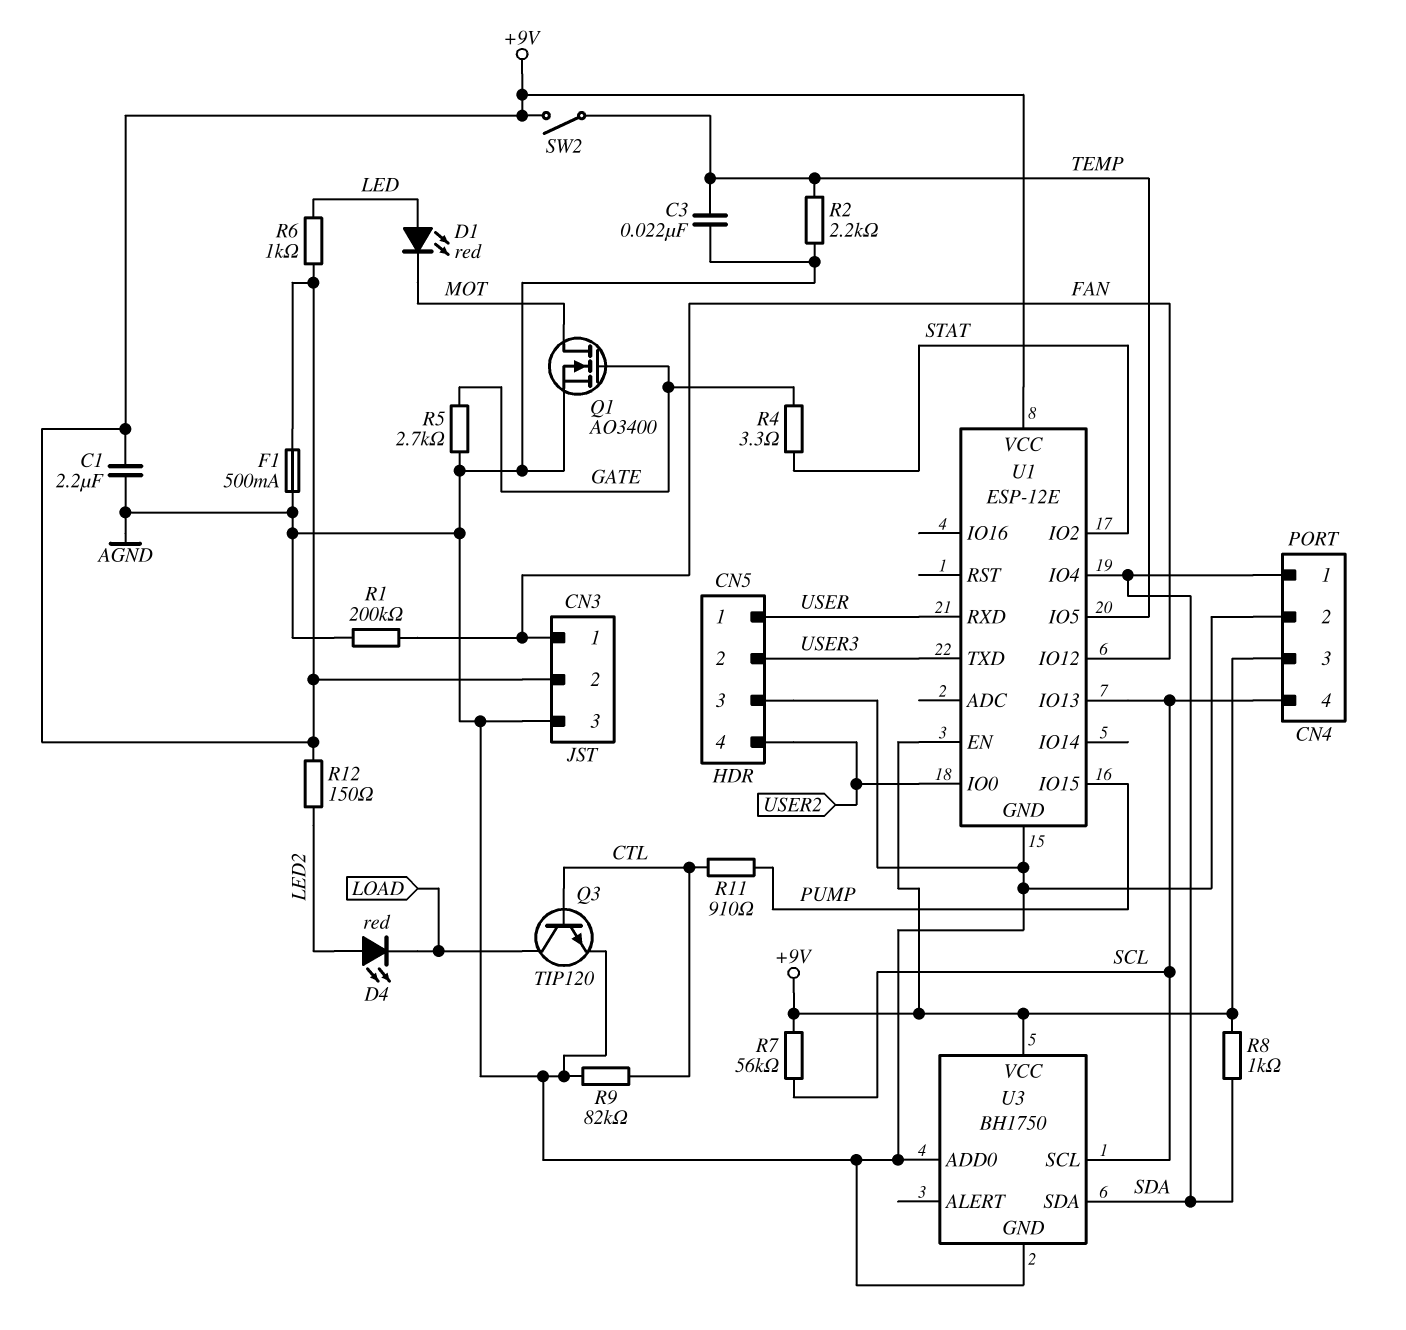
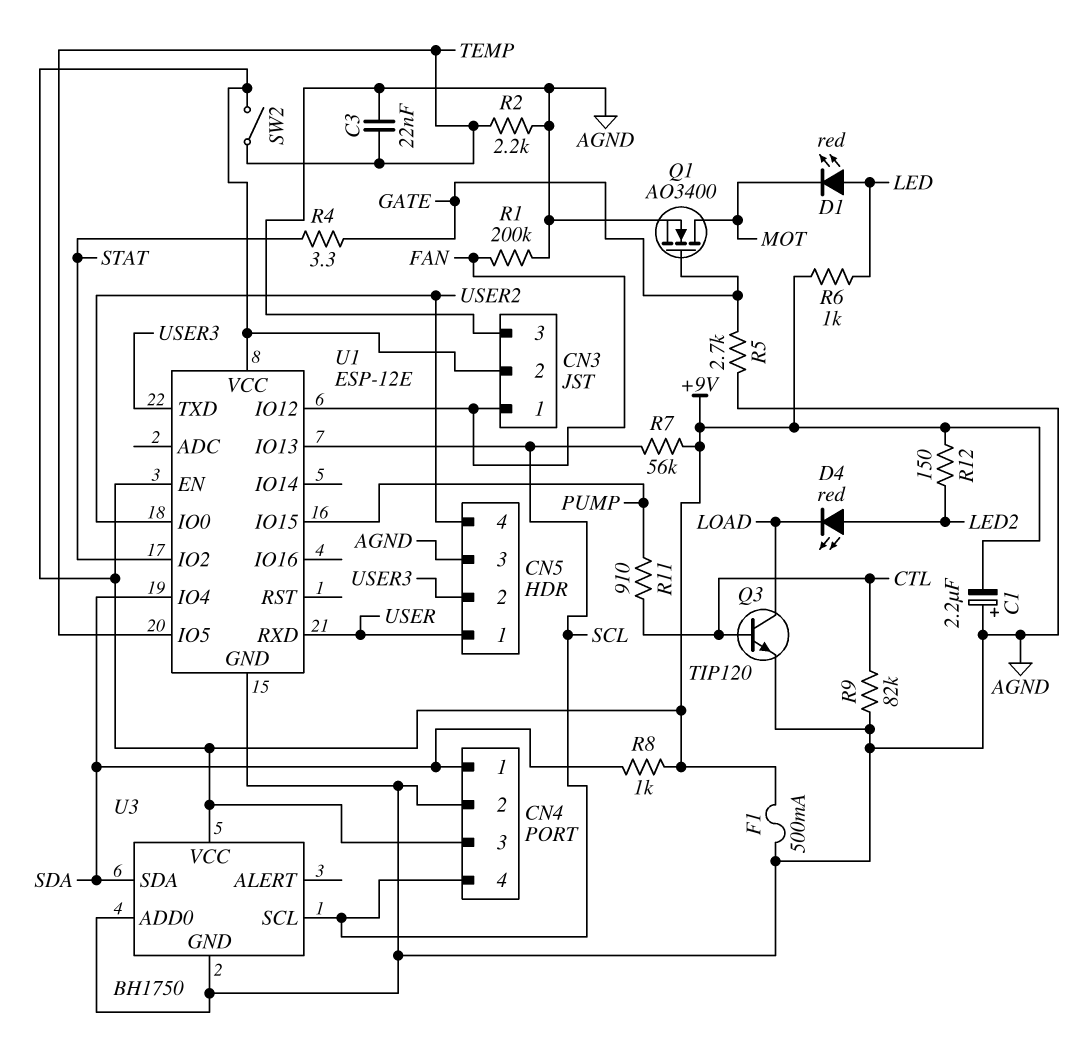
C1: 2.2uF (+9V, AGND) -> 2.2uF (plus AGND, minus +9V)

